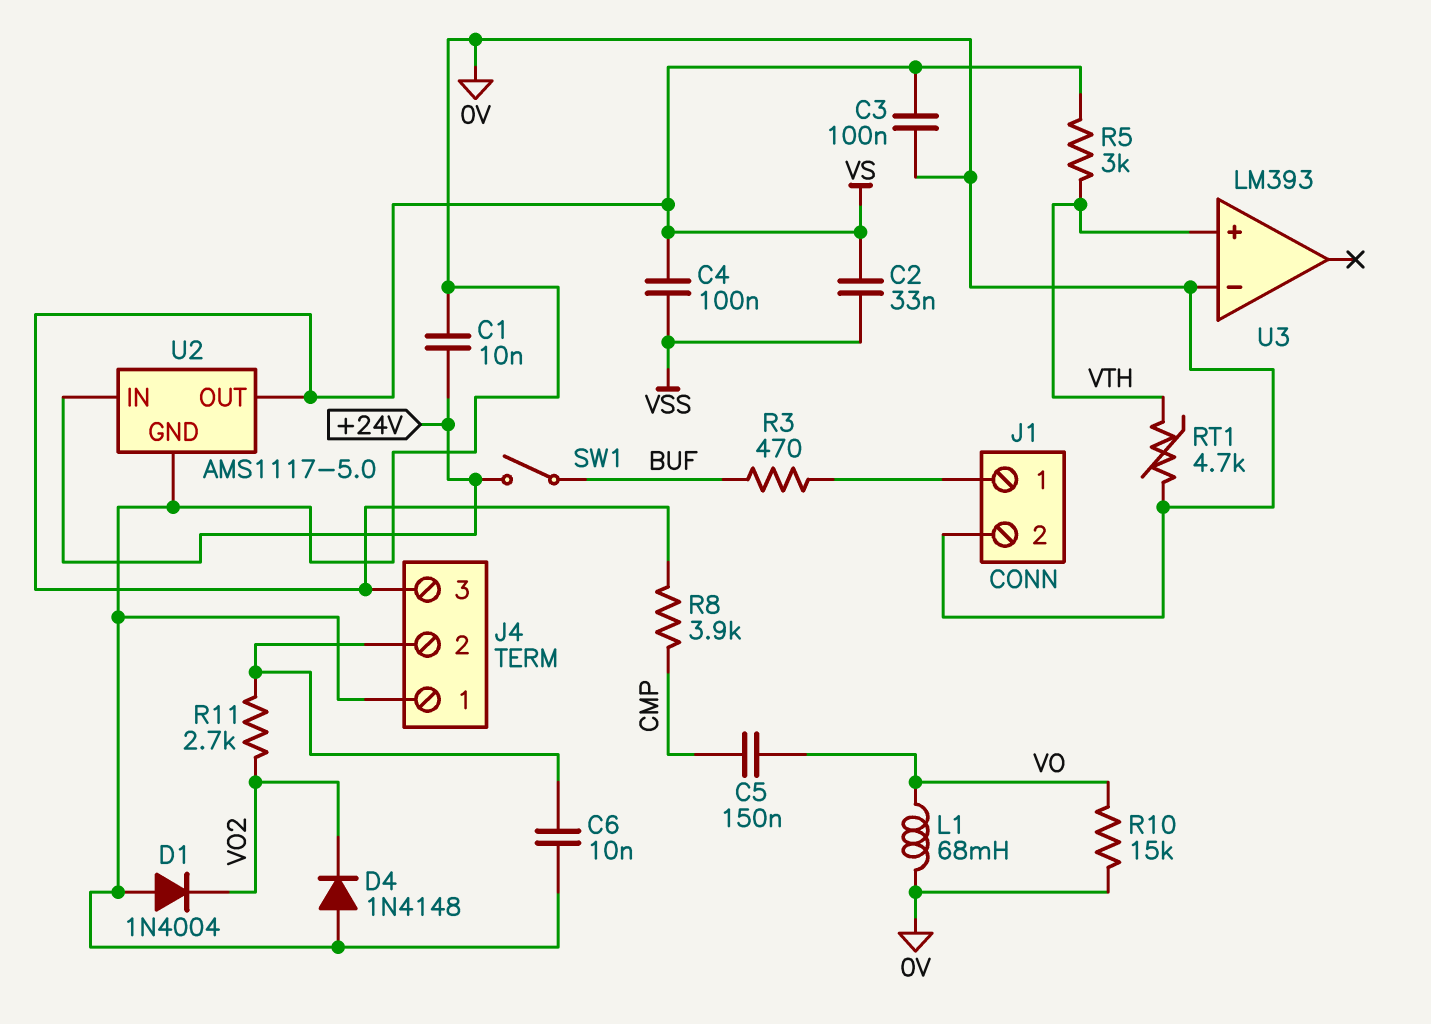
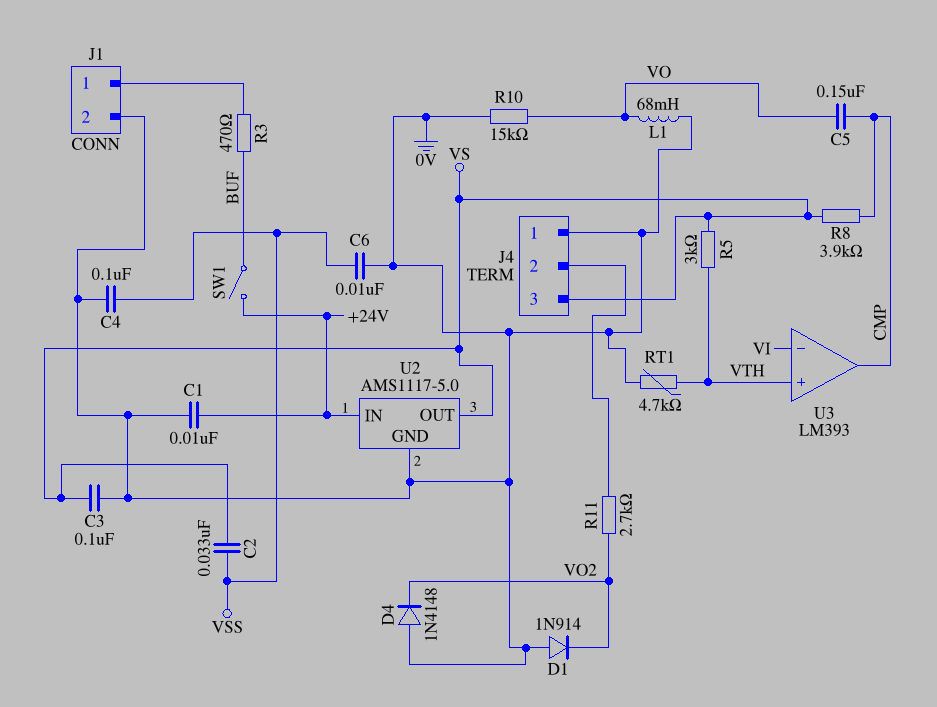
C4: 100nF (VS, VSS) -> 100nF (0V, VSS)
C6: 10nF (0V, J4/2) -> 10nF (0V, VSS)
D1: diode 1N4004 (A 0V, K VO2) -> diode 1N914 (A 0V, K VO2)
U3 pin in-: 0V -> VI
U3 pin out: none -> CMP

